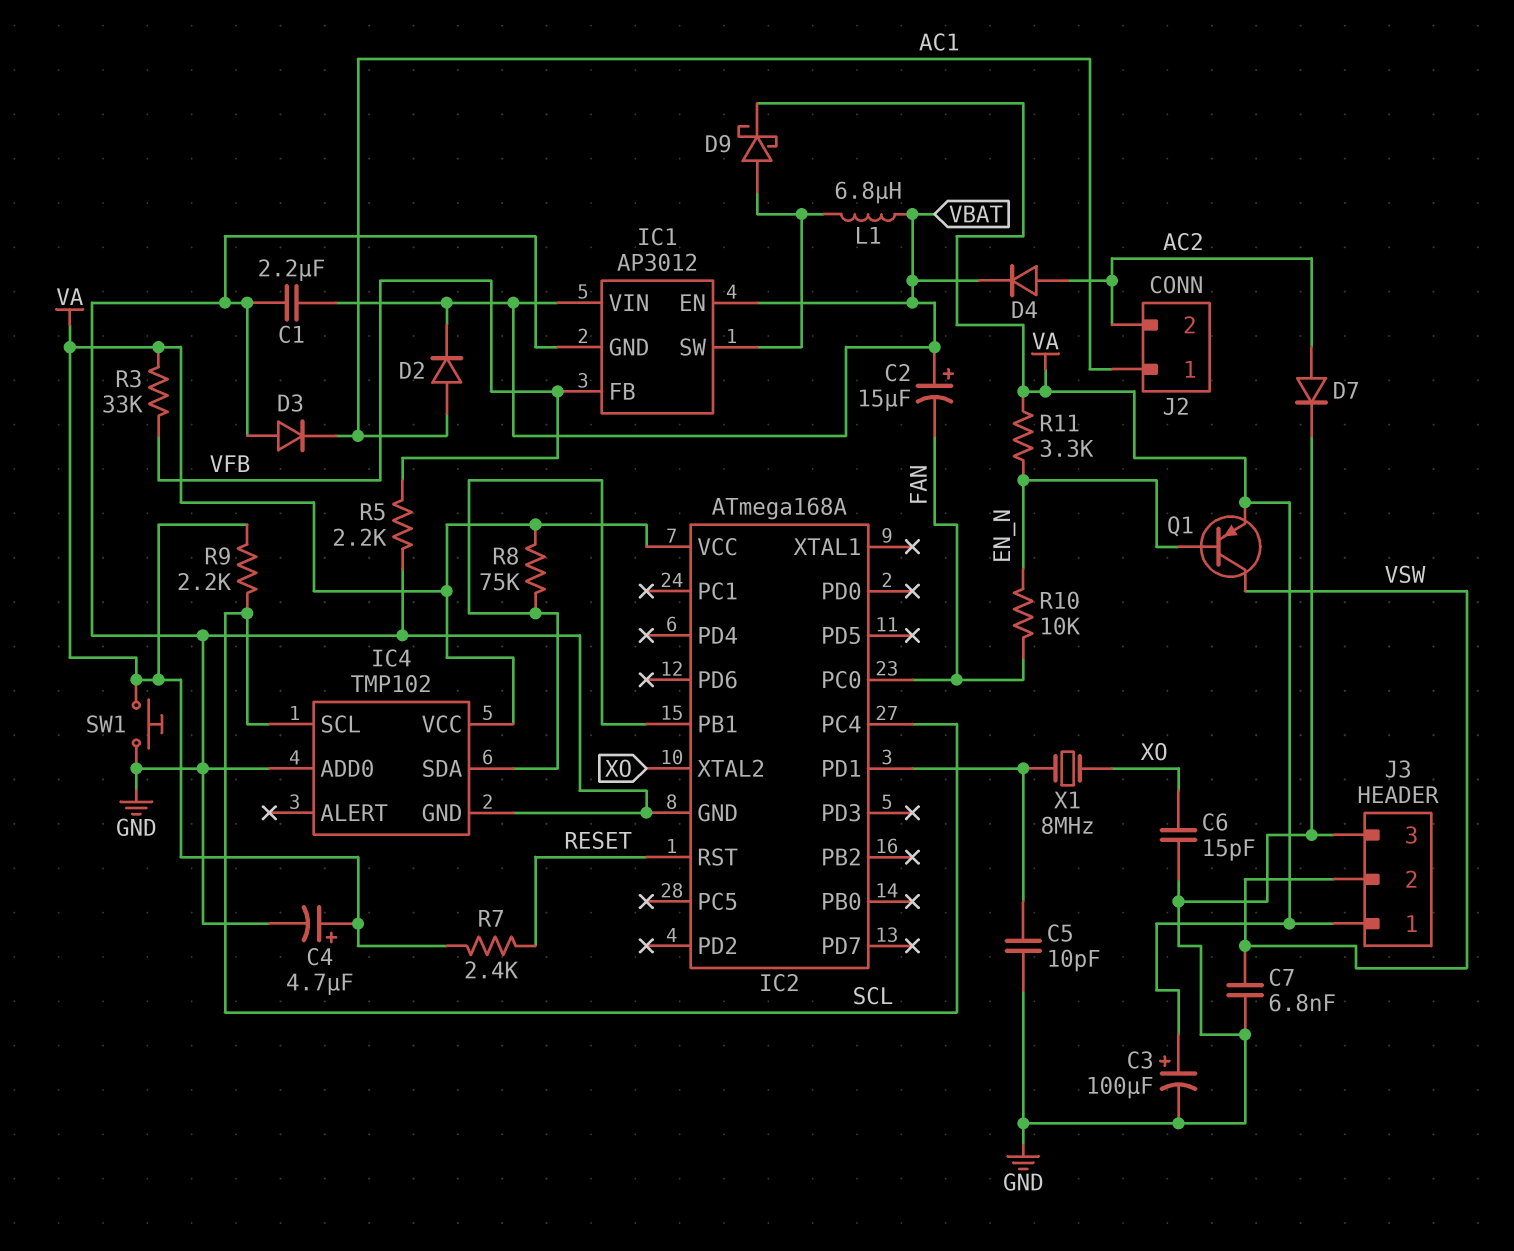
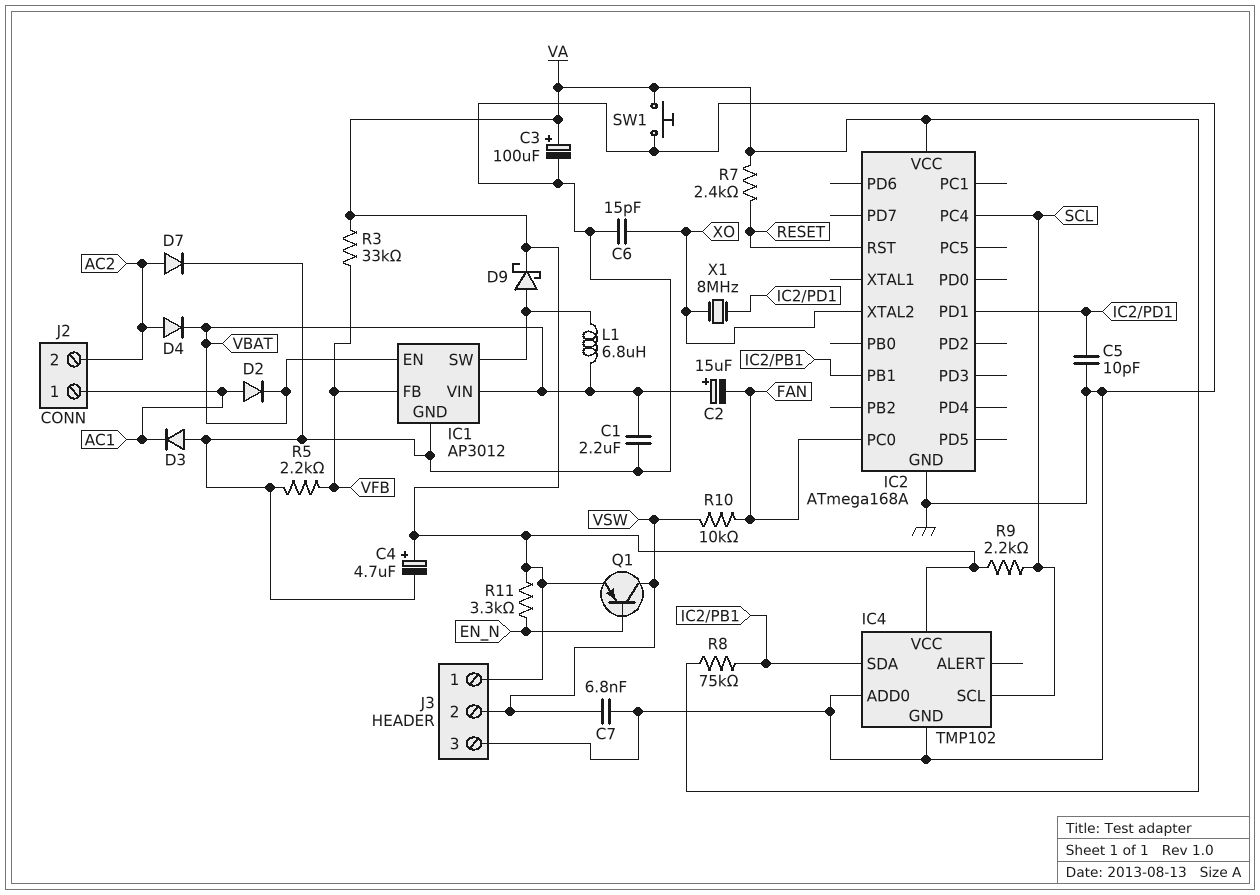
R10: 10k (EN_N, FAN) -> 10k (FAN, VSW)

